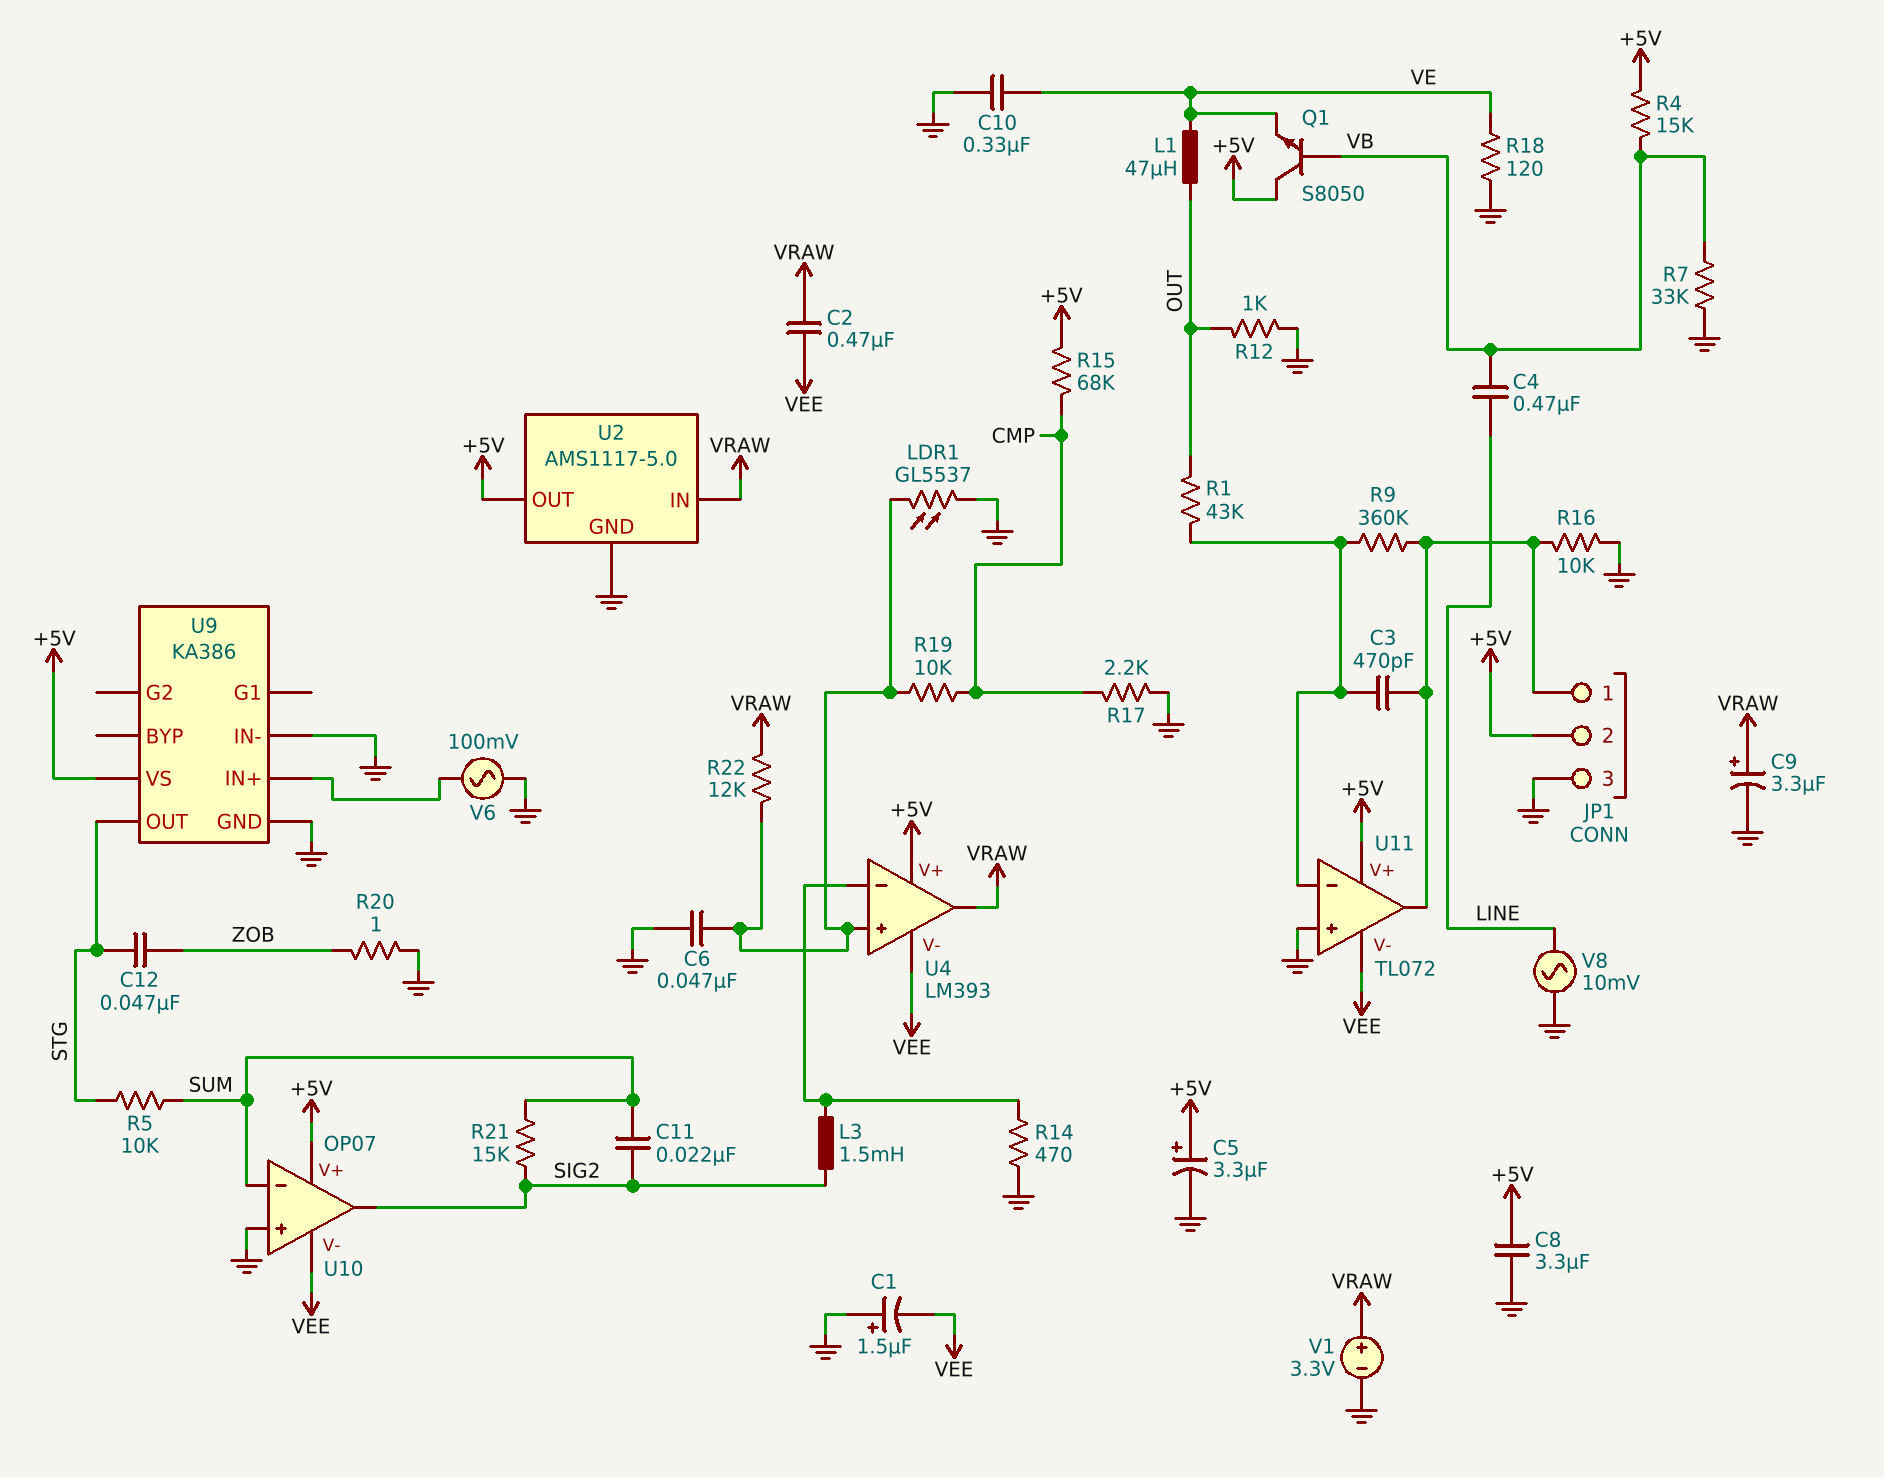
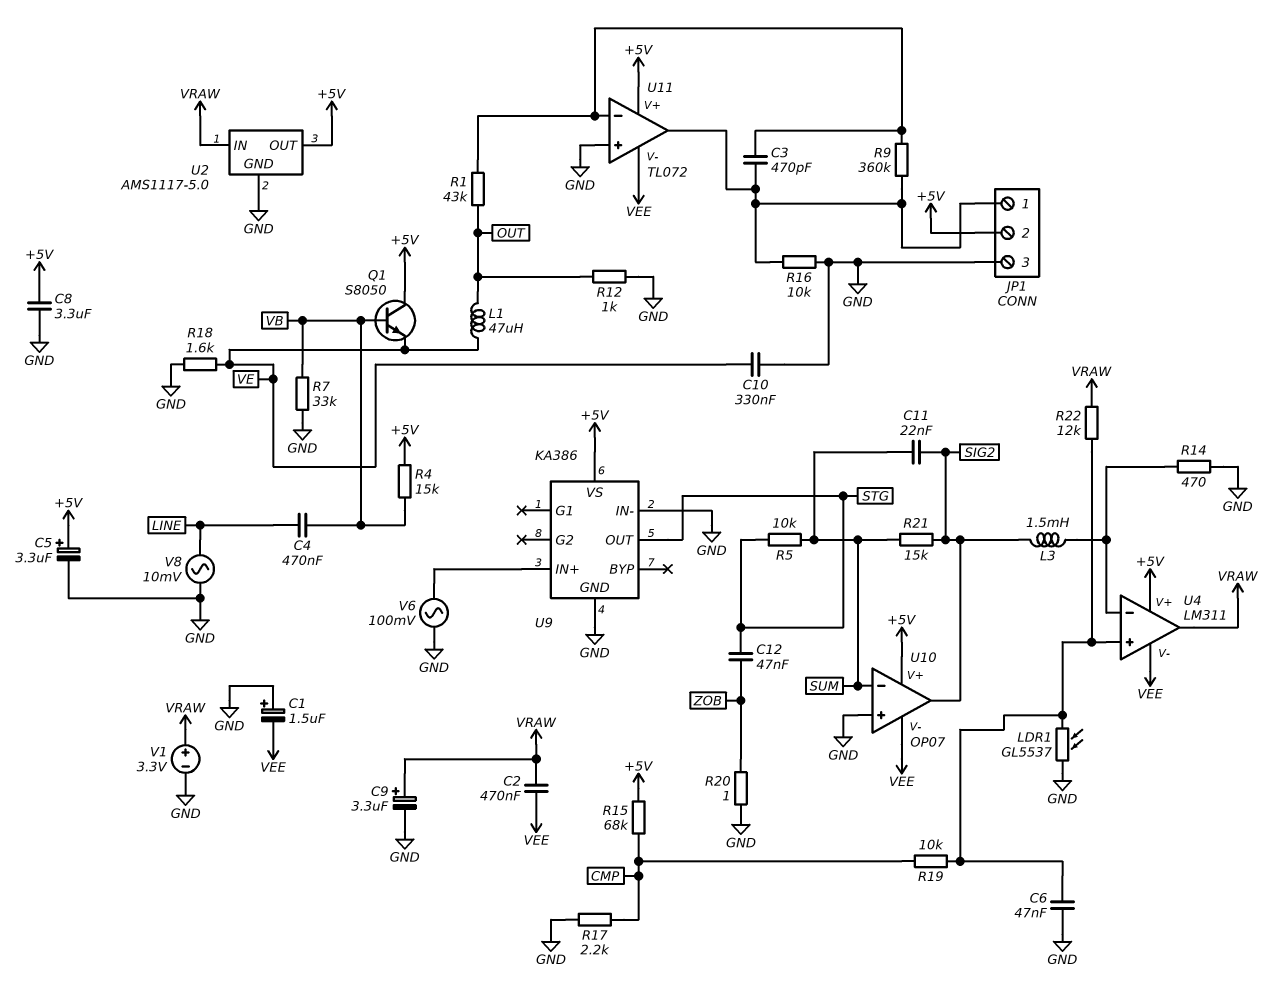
R18: 120 (GND, VE) -> 1.6k (GND, VE)
U4: LM393 -> LM311

